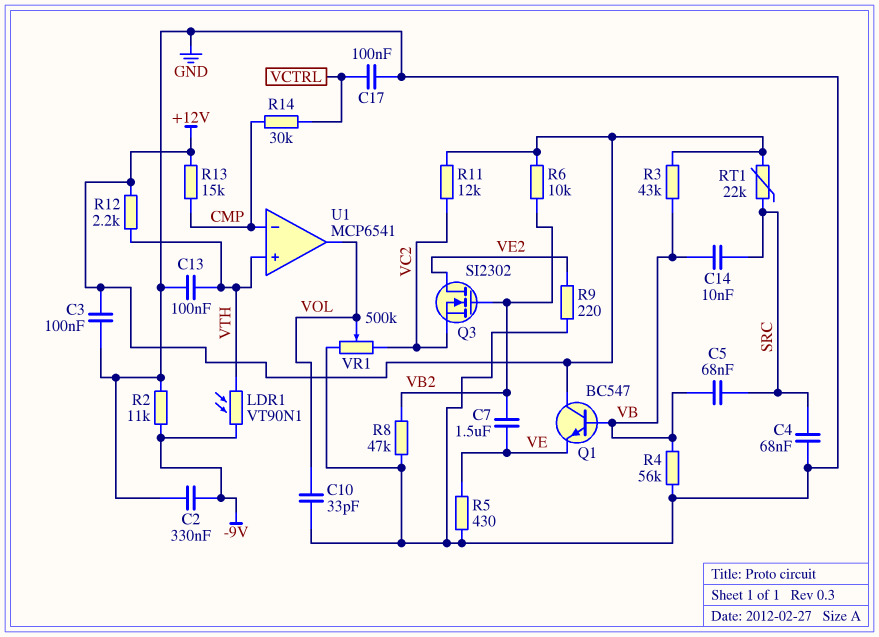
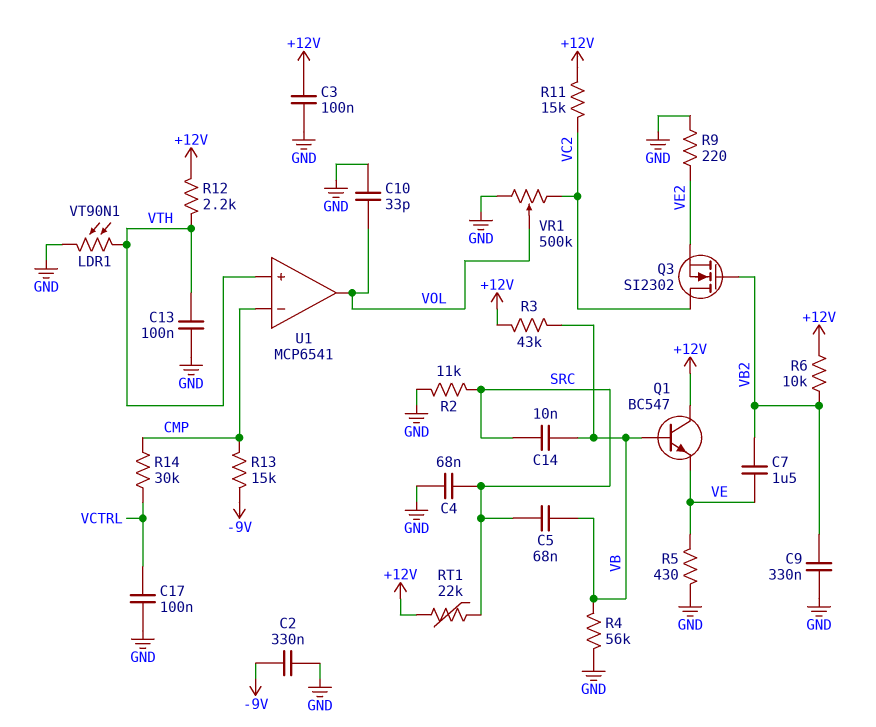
C9: none -> 330nF (GND, VB2)
LDR1: VT90N1 (-9V, VTH) -> VT90N1 (GND, VTH)
Q3: NMOS SI2302 (G VB2, D VE2, S VC2) -> NMOS SI2302 (G VB2, D VC2, S VE2)
R2: 11k (-9V, GND) -> 11k (GND, SRC)
R8: 47k (GND, VB2) -> none
R11: 12k (+12V, VC2) -> 15k (+12V, VC2)
R13: 15k (+12V, CMP) -> 15k (-9V, CMP)

